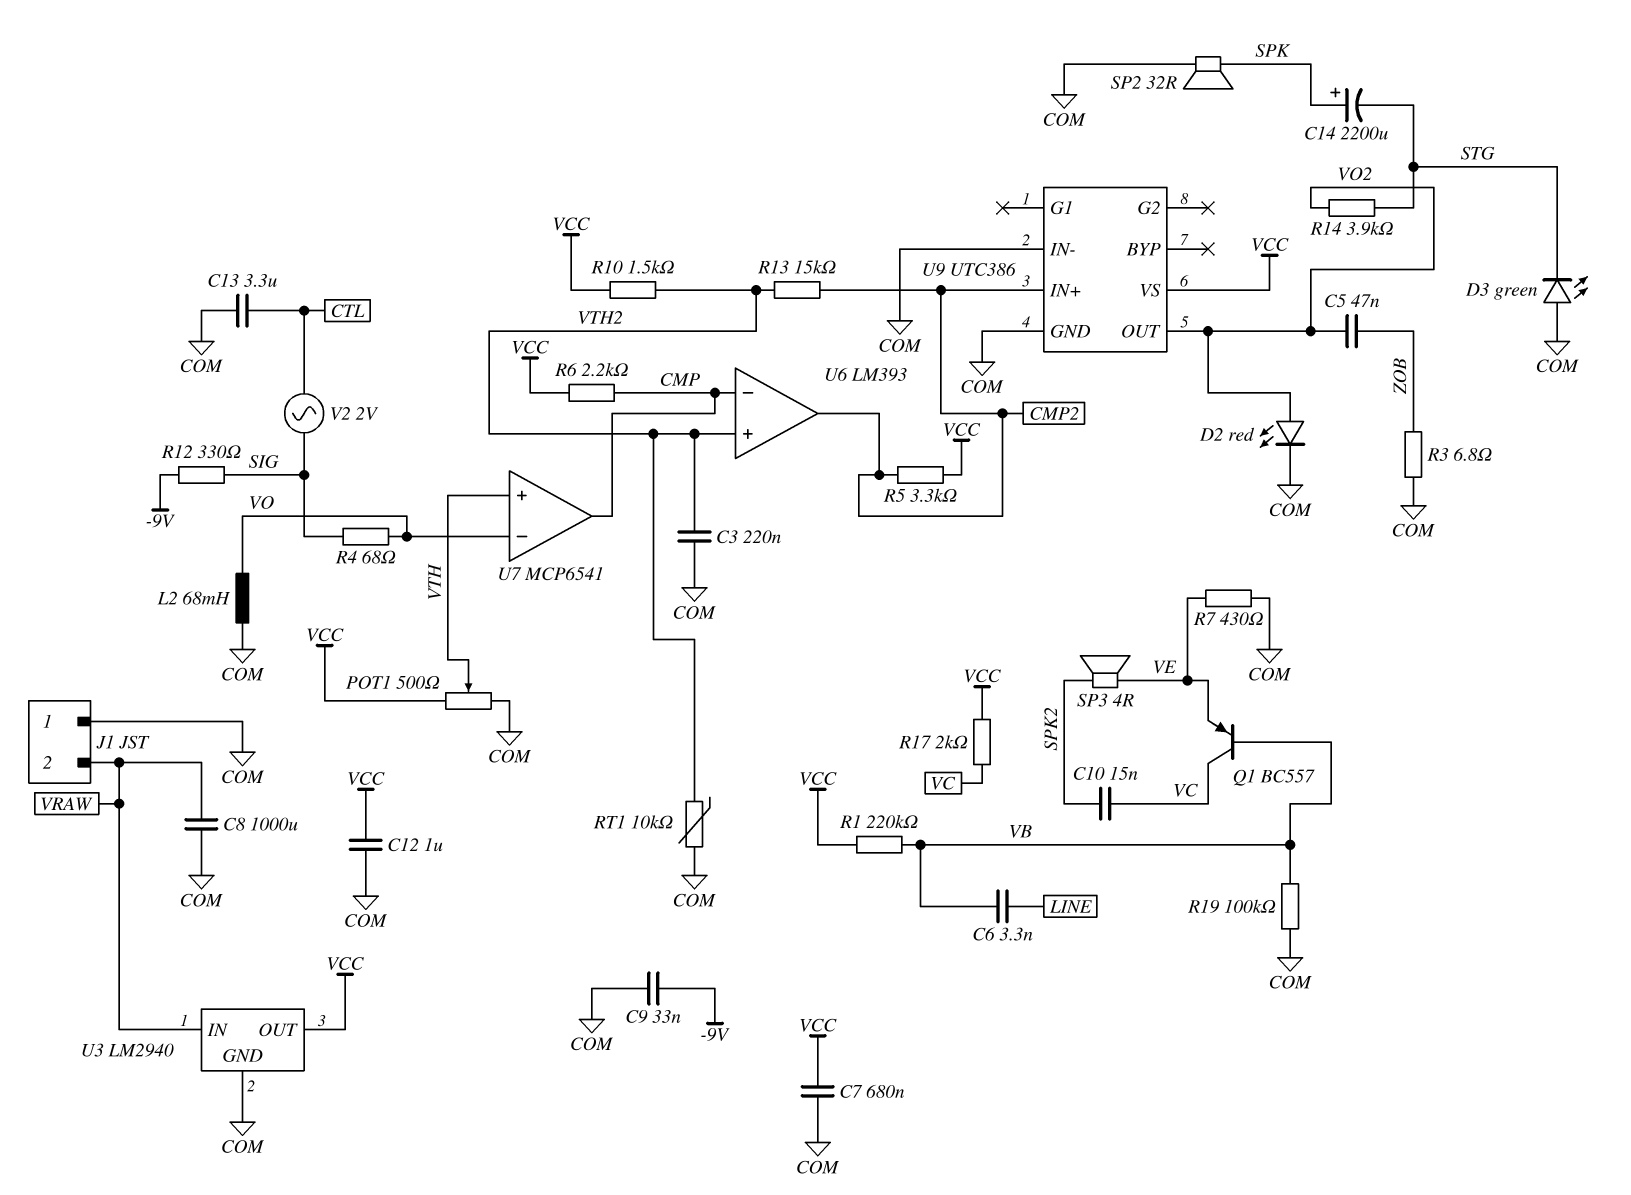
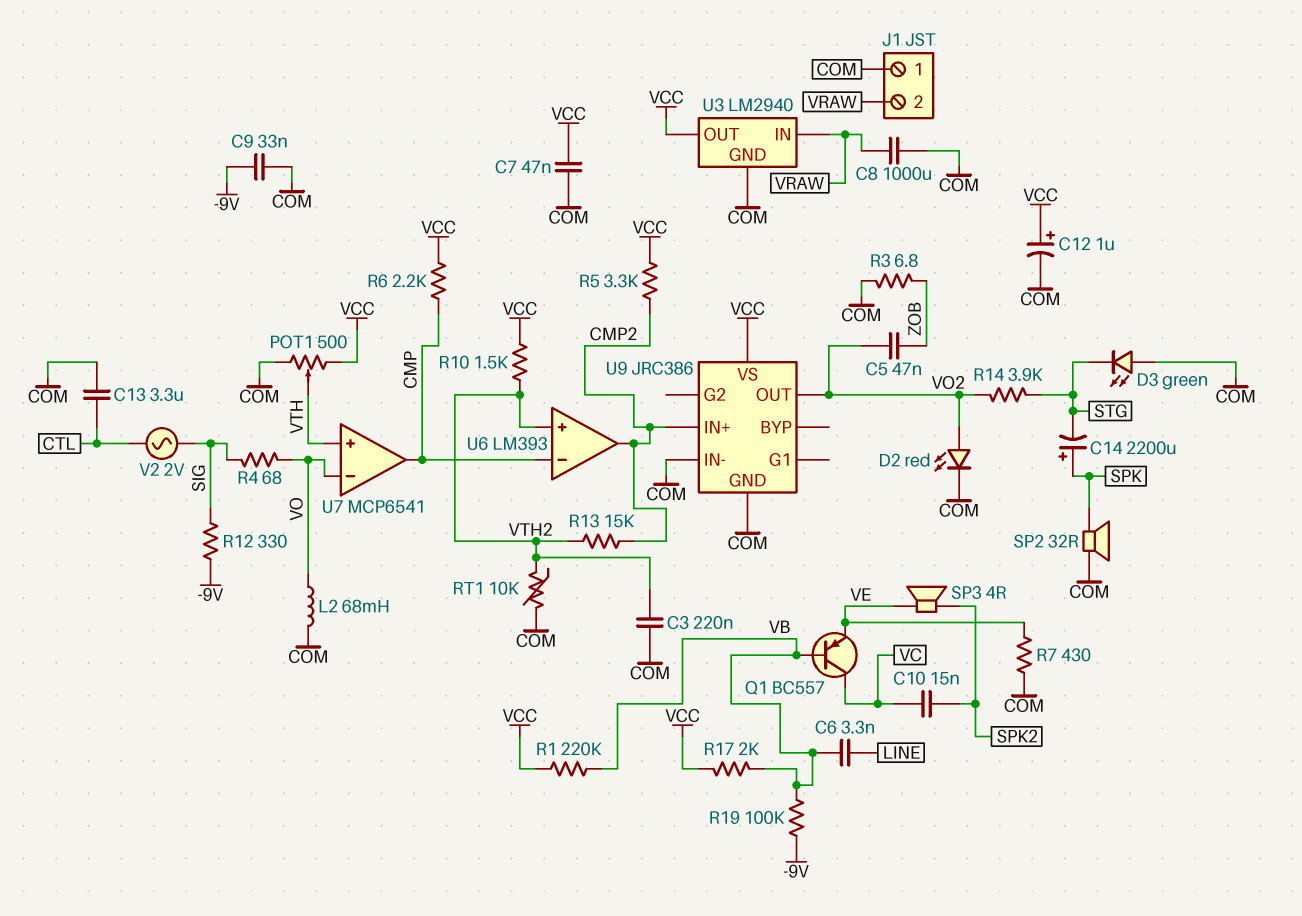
C7: 680nF (COM, VCC) -> 47nF (COM, VCC)
C12: 1uF (COM, VCC) -> 1uF (plus VCC, minus COM)
R17: 2k (VC, VCC) -> 2k (VB, VCC)
R19: 100k (COM, VB) -> 100k (-9V, VB)
U9: UTC386 -> JRC386

